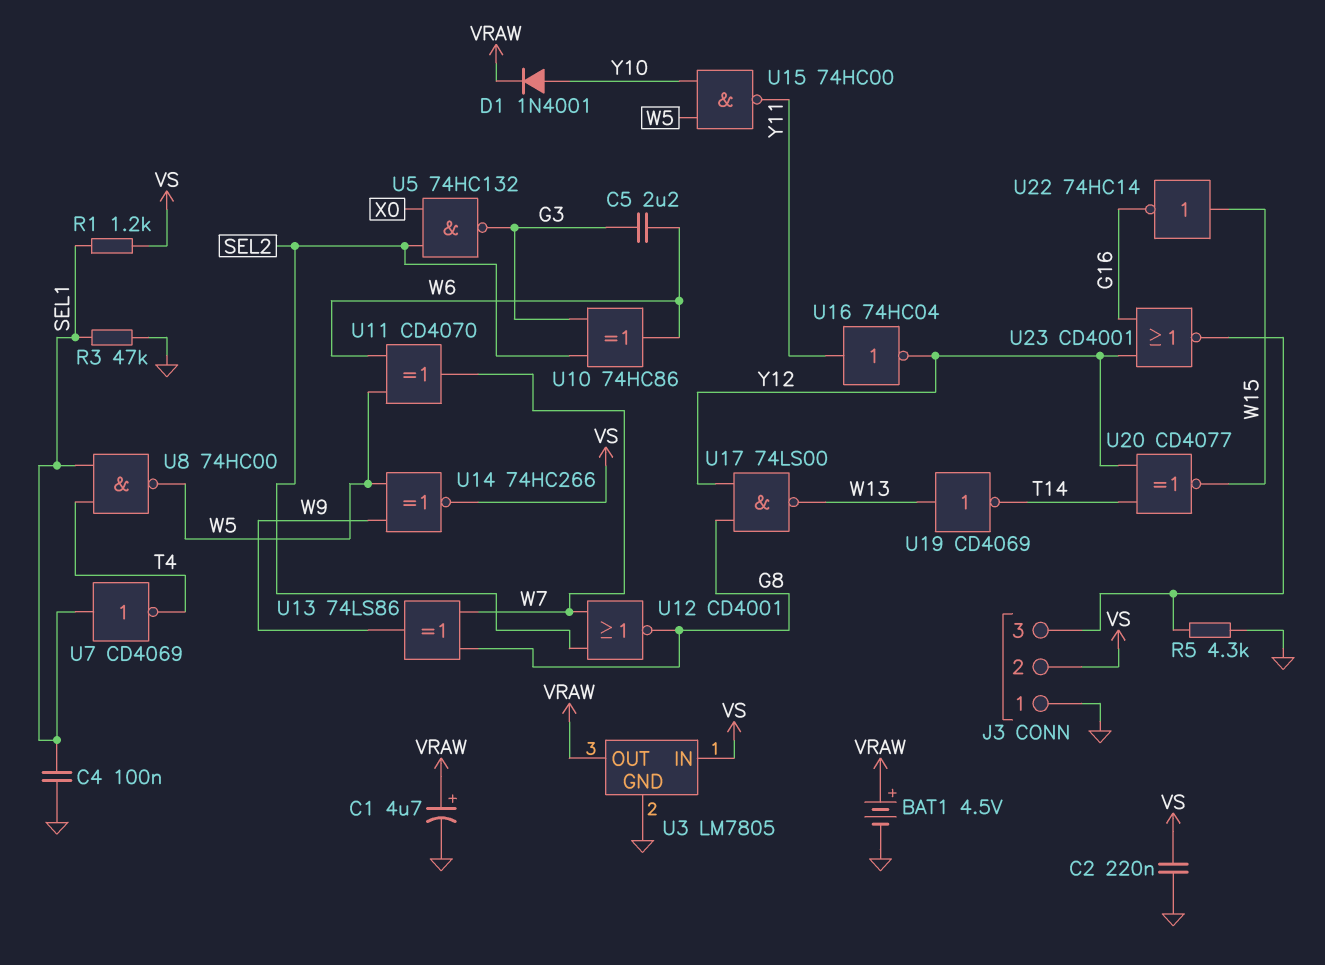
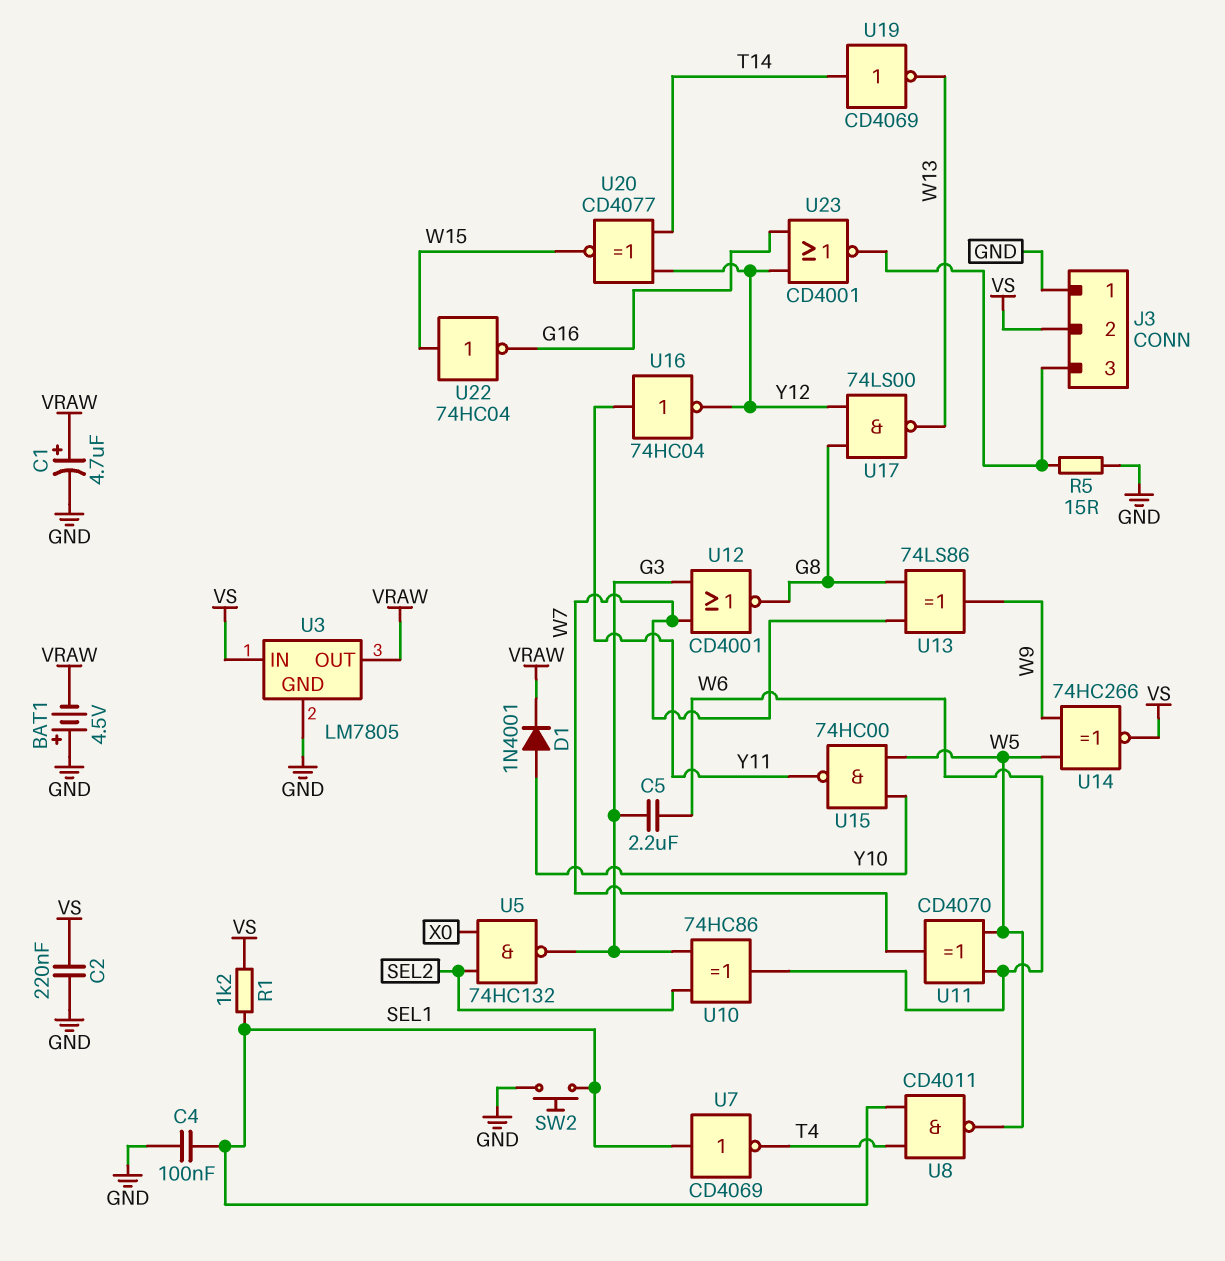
BAT1: 4.5V (plus VRAW, minus GND) -> 4.5V (plus GND, minus VRAW)
R3: 47k (GND, SEL1) -> none
R5: 4.3k (GND, J3/3) -> 15 (GND, J3/3)
SW2: none -> button (GND, SEL1)
U8: NAND 74HC00 (in SEL1, in T4, out W5) -> NAND CD4011 (in SEL1, in T4, out W5)
U12: NOR CD4001 (in SEL2, in W7, out G8) -> NOR CD4001 (in G3, in W7, out G8)
U19: NOT CD4069 (in W13, out T14) -> NOT CD4069 (in T14, out W13)
U22: NOT 74HC14 (in W15, out G16) -> NOT 74HC04 (in W15, out G16)

